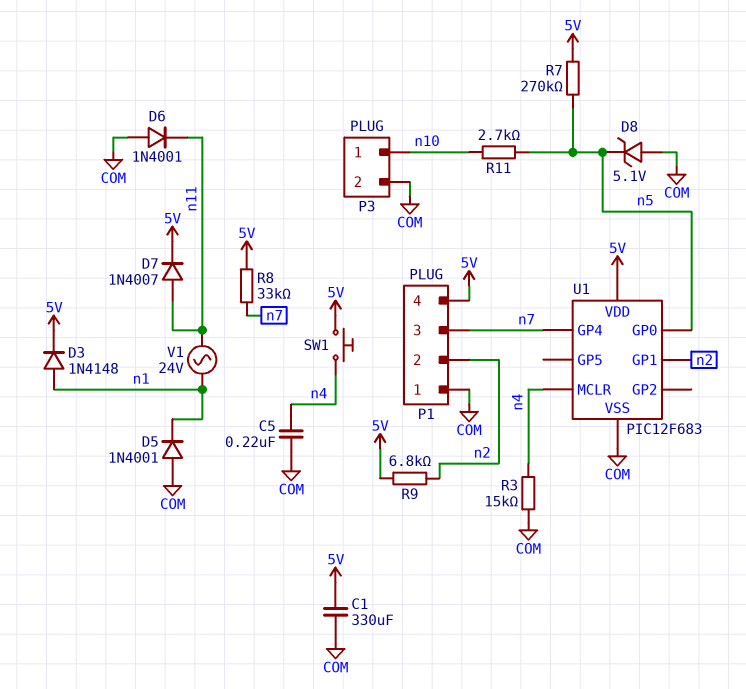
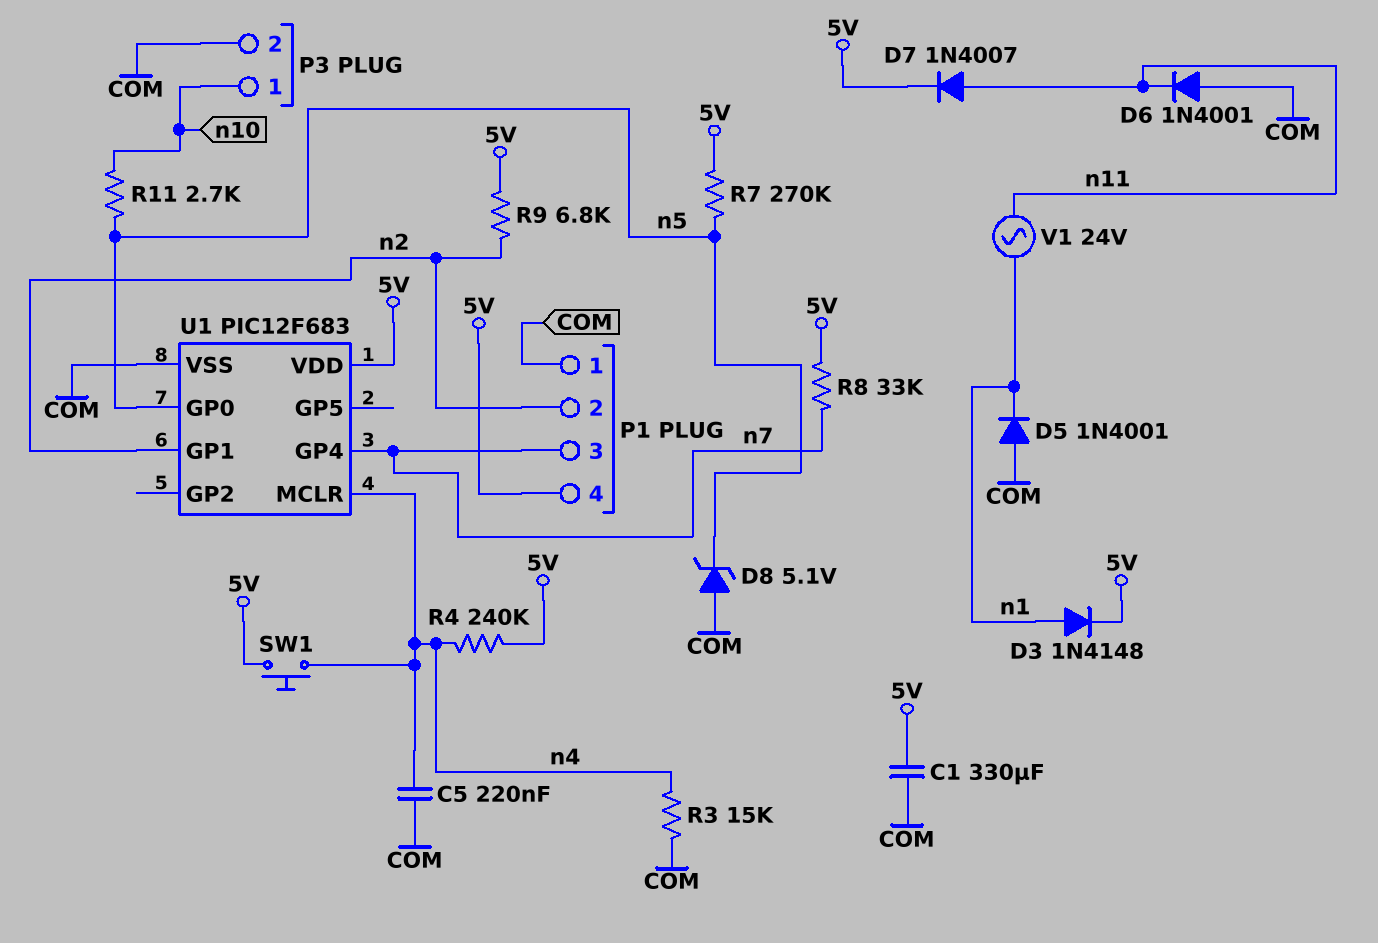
R4: none -> 240k (5V, n4)

